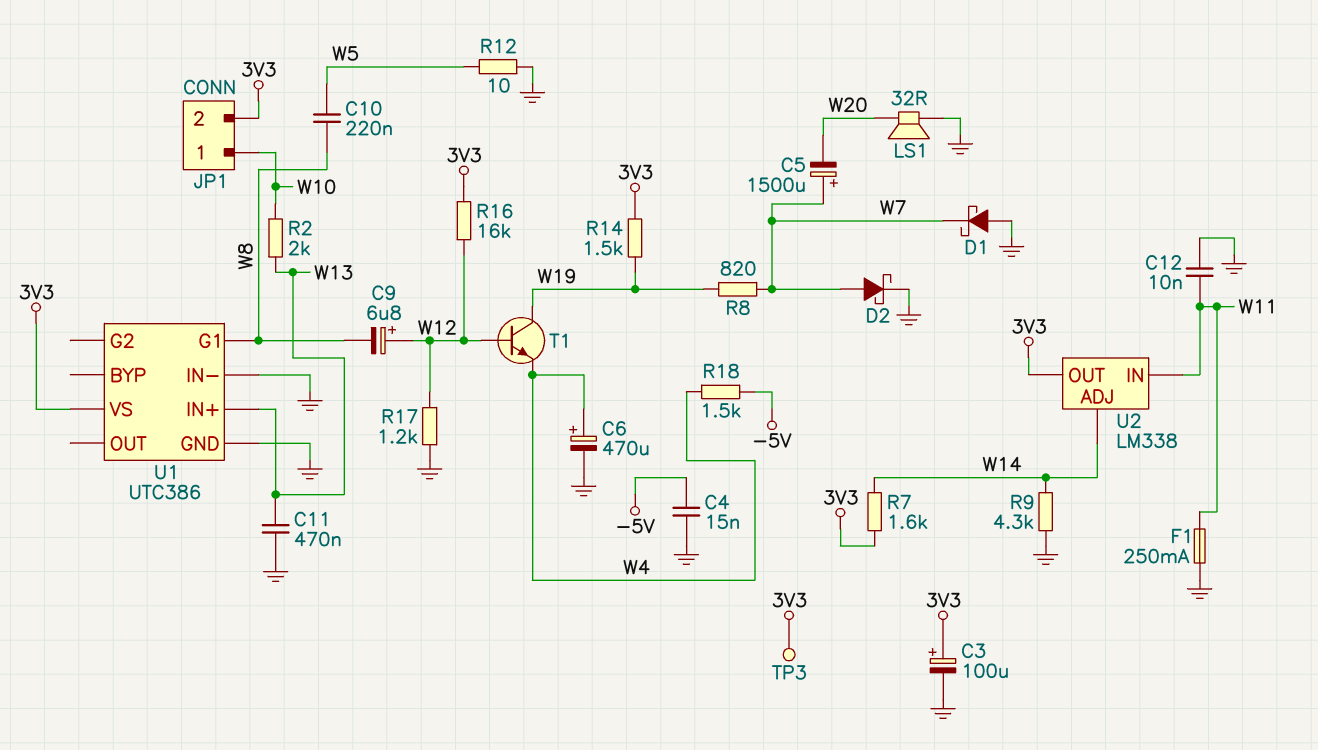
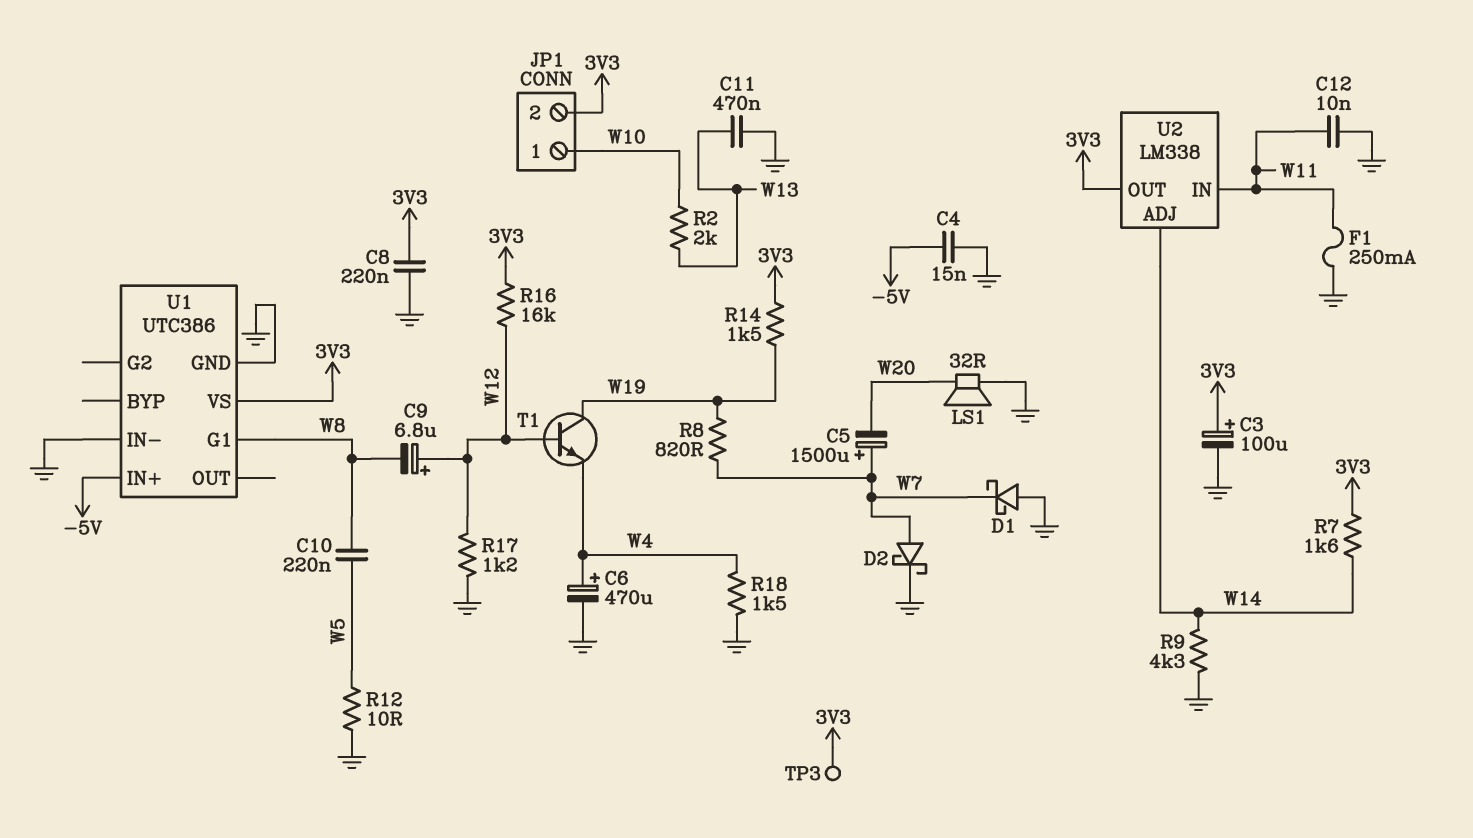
C8: none -> 220nF (3V3, GND)
R18: 1.5k (-5V, W4) -> 1.5k (GND, W4)
U1 pin IN+: W13 -> -5V

